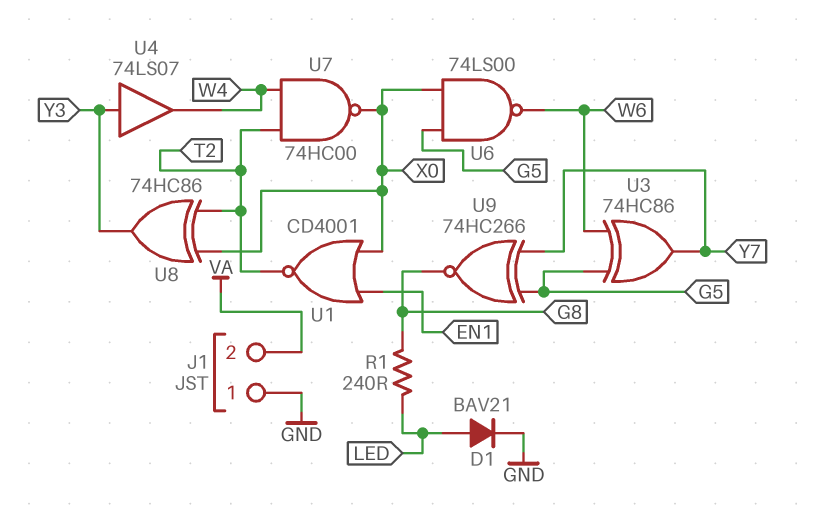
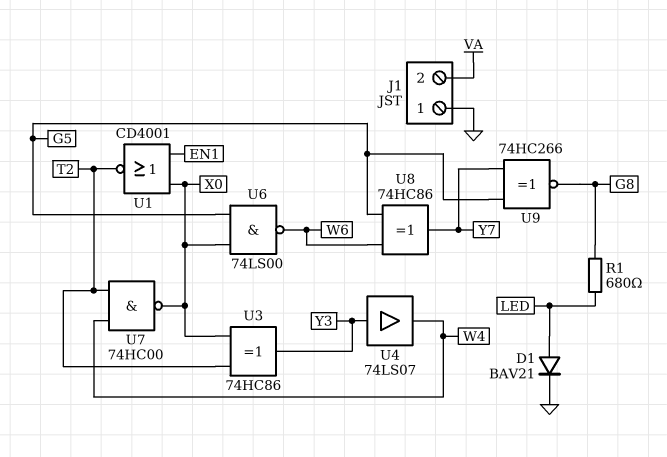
R1: 240 (G8, LED) -> 680 (G8, LED)
U3: XOR 74HC86 (in G5, in W6, out Y7) -> XOR 74HC86 (in T2, in X0, out Y3)
U8: XOR 74HC86 (in T2, in X0, out Y3) -> XOR 74HC86 (in G5, in W6, out Y7)

